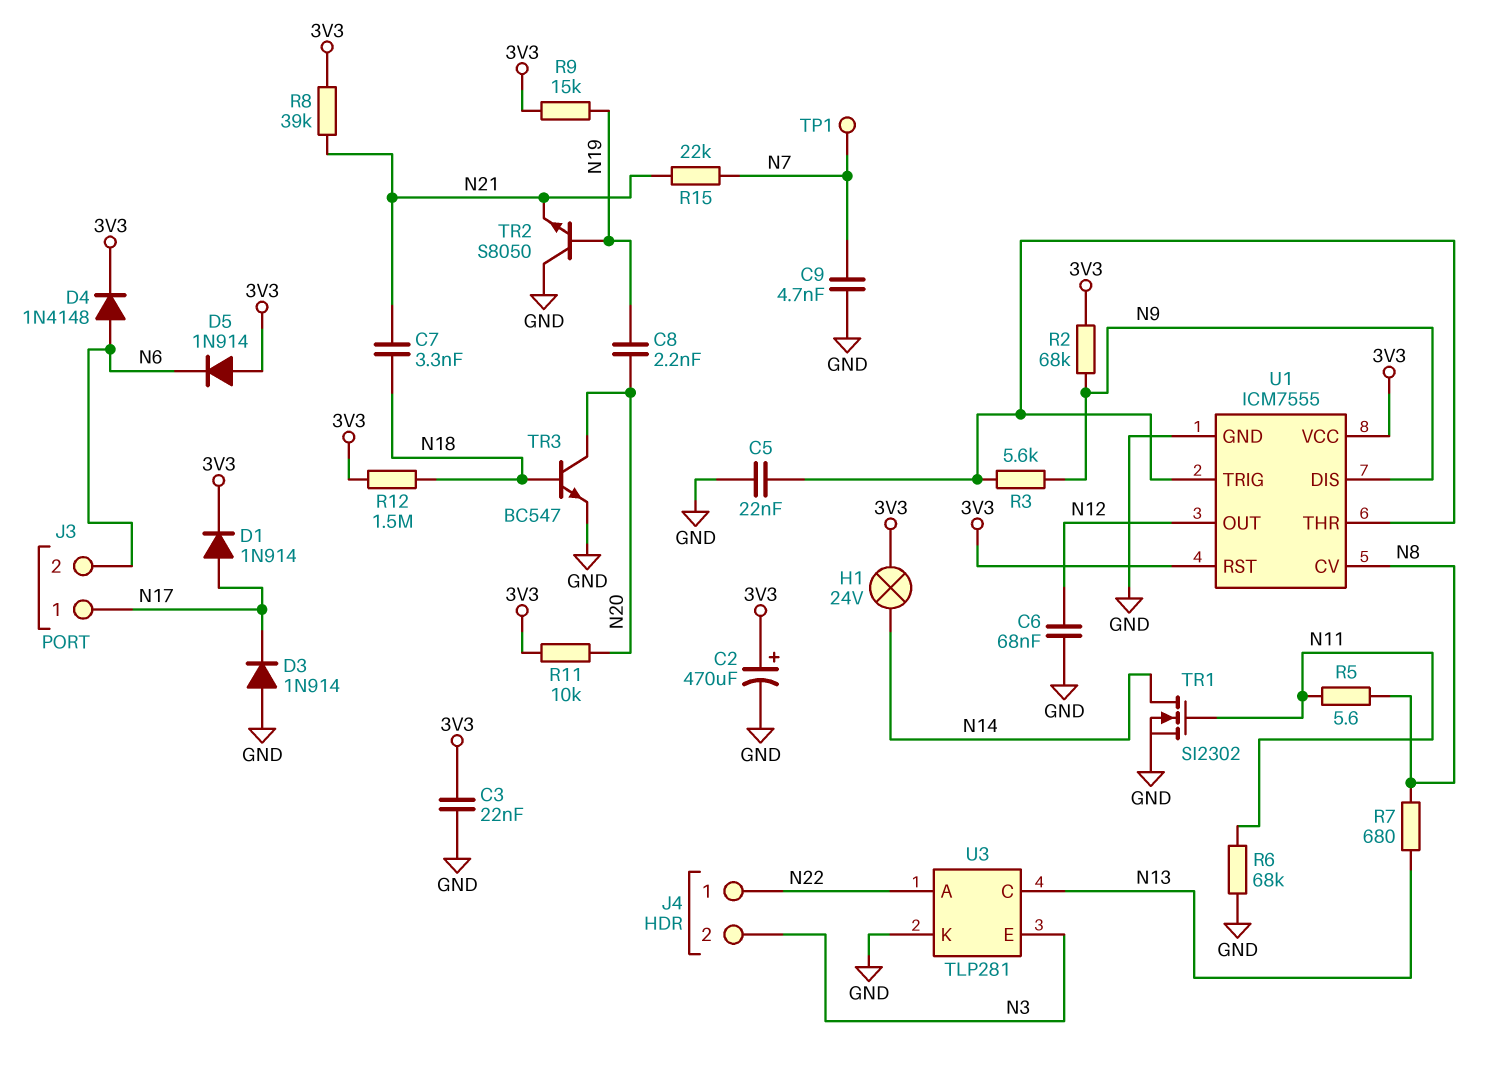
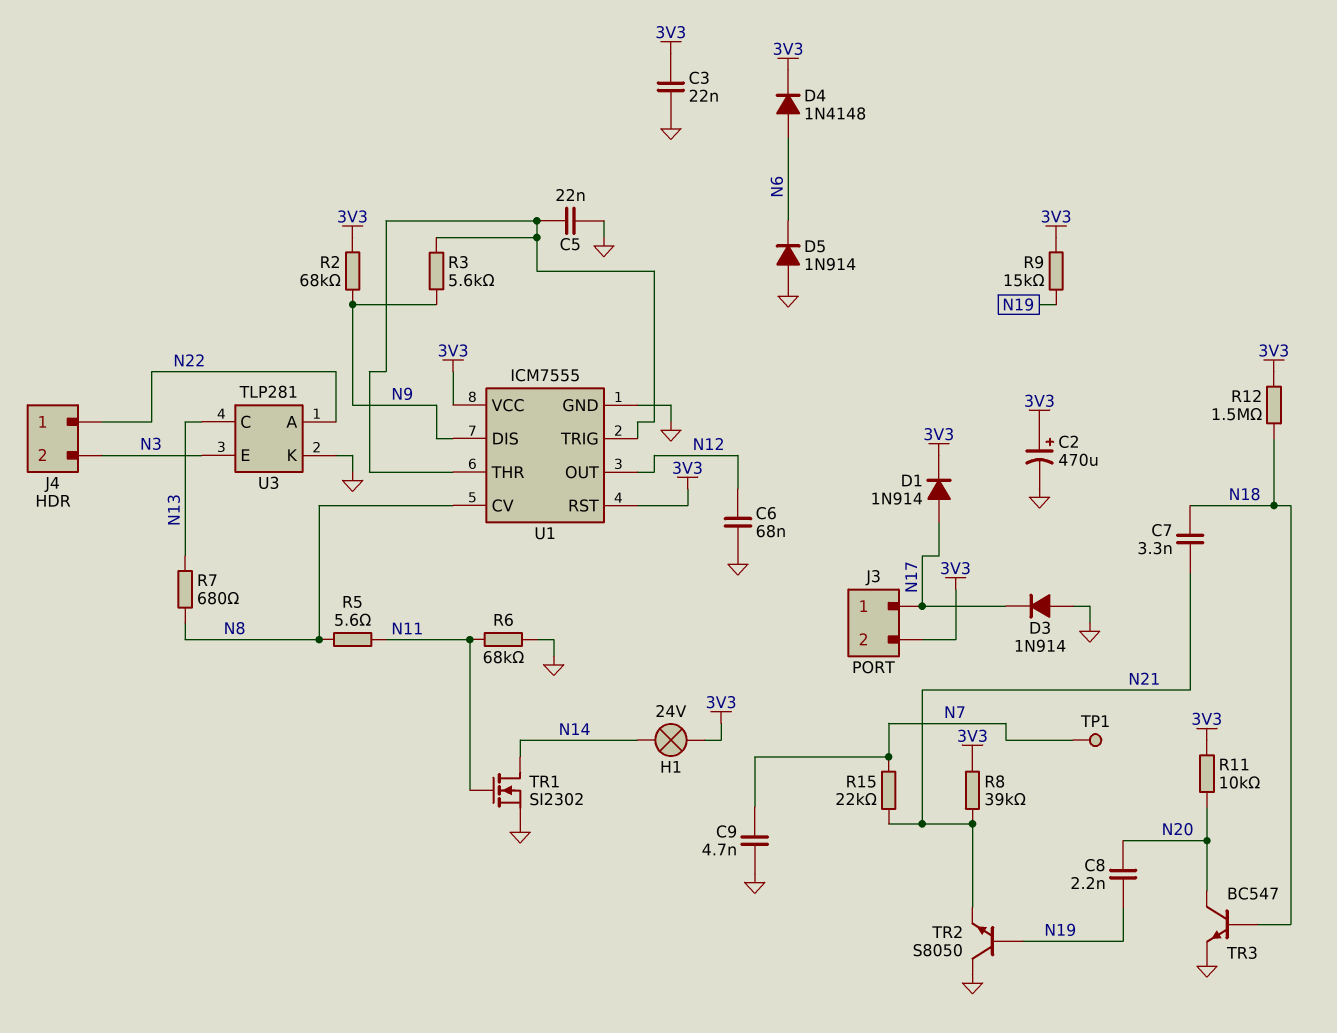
D5: diode 1N914 (A 3V3, K N6) -> diode 1N914 (A GND, K N6)
J3 pin 2: N6 -> 3V3

